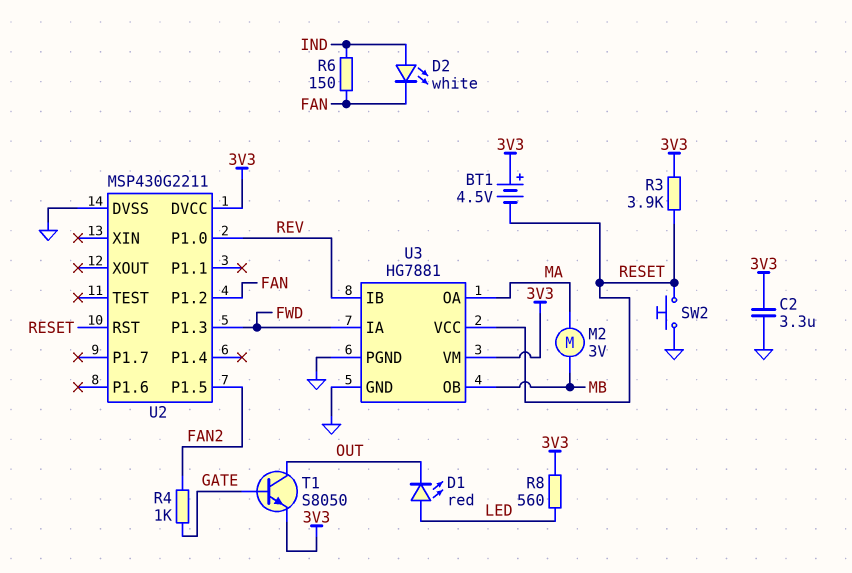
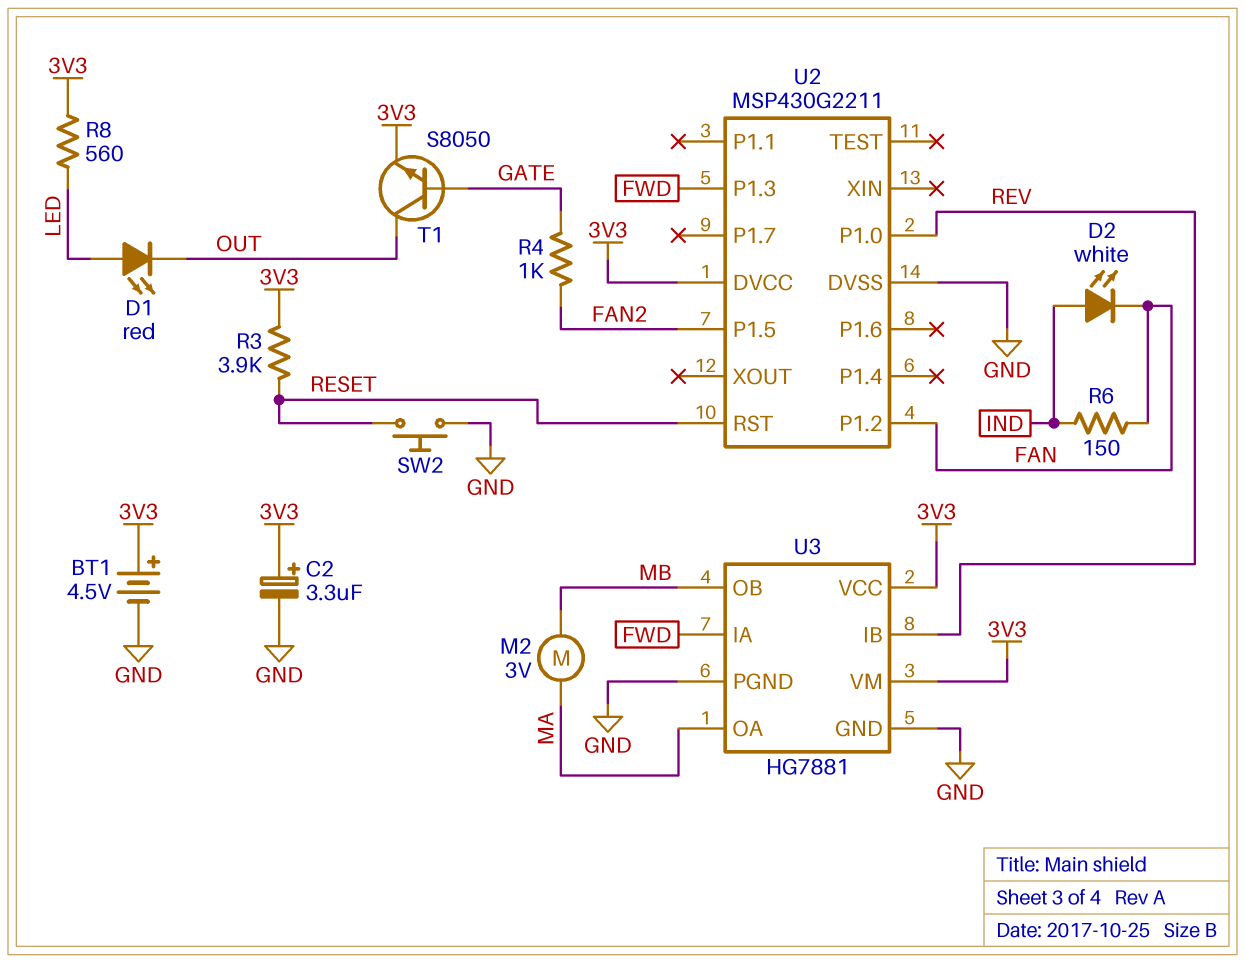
BT1: 4.5V (plus 3V3, minus RESET) -> 4.5V (plus 3V3, minus GND)
C2: 3.3uF (3V3, GND) -> 3.3uF (plus 3V3, minus GND)
U3 pin VCC: RESET -> 3V3

